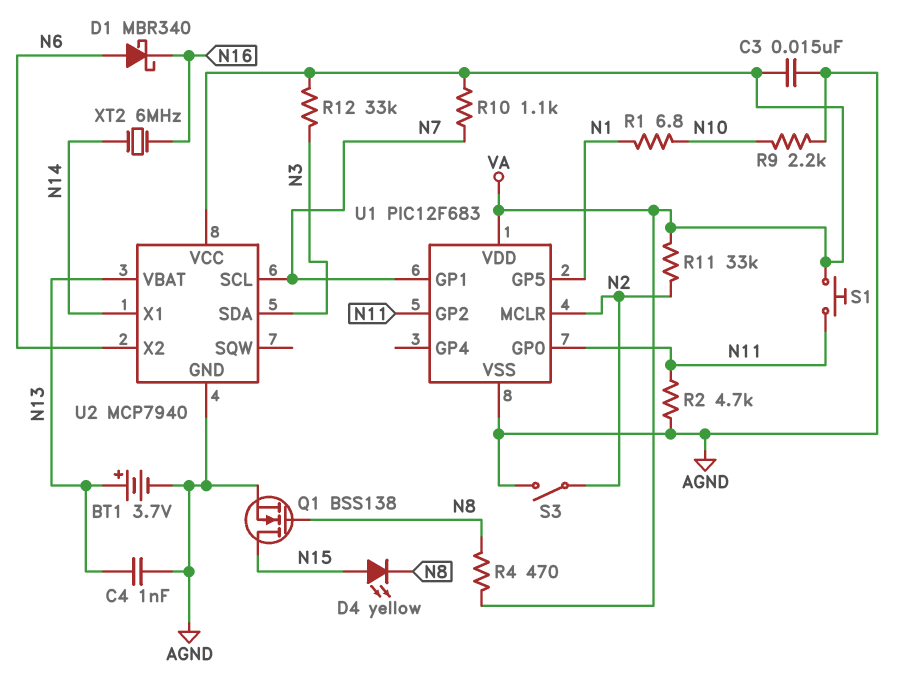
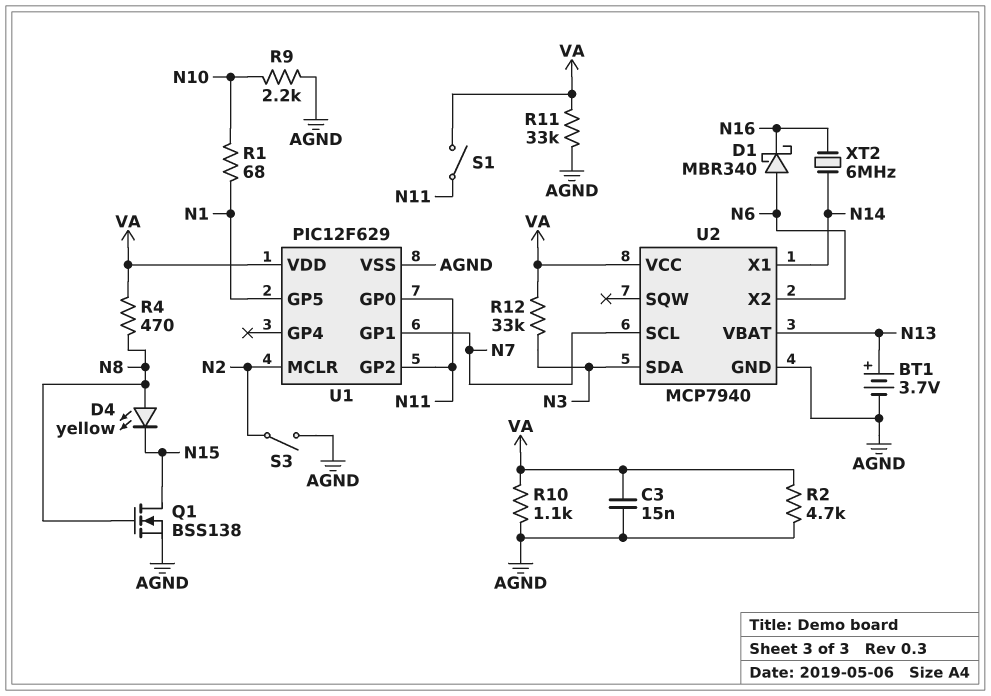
C4: 1nF (AGND, N13) -> none
D4: LED yellow (A N15, K N8) -> LED yellow (A N8, K N15)
R1: 6.8 (N1, N10) -> 68 (N1, N10)
R2: 4.7k (AGND, N11) -> 4.7k (AGND, VA)
R10: 1.1k (N7, VA) -> 1.1k (AGND, VA)
R11: 33k (N2, VA) -> 33k (AGND, VA)
S1: button (N11, VA) -> switch (N11, VA)
U1: PIC12F683 -> PIC12F629

